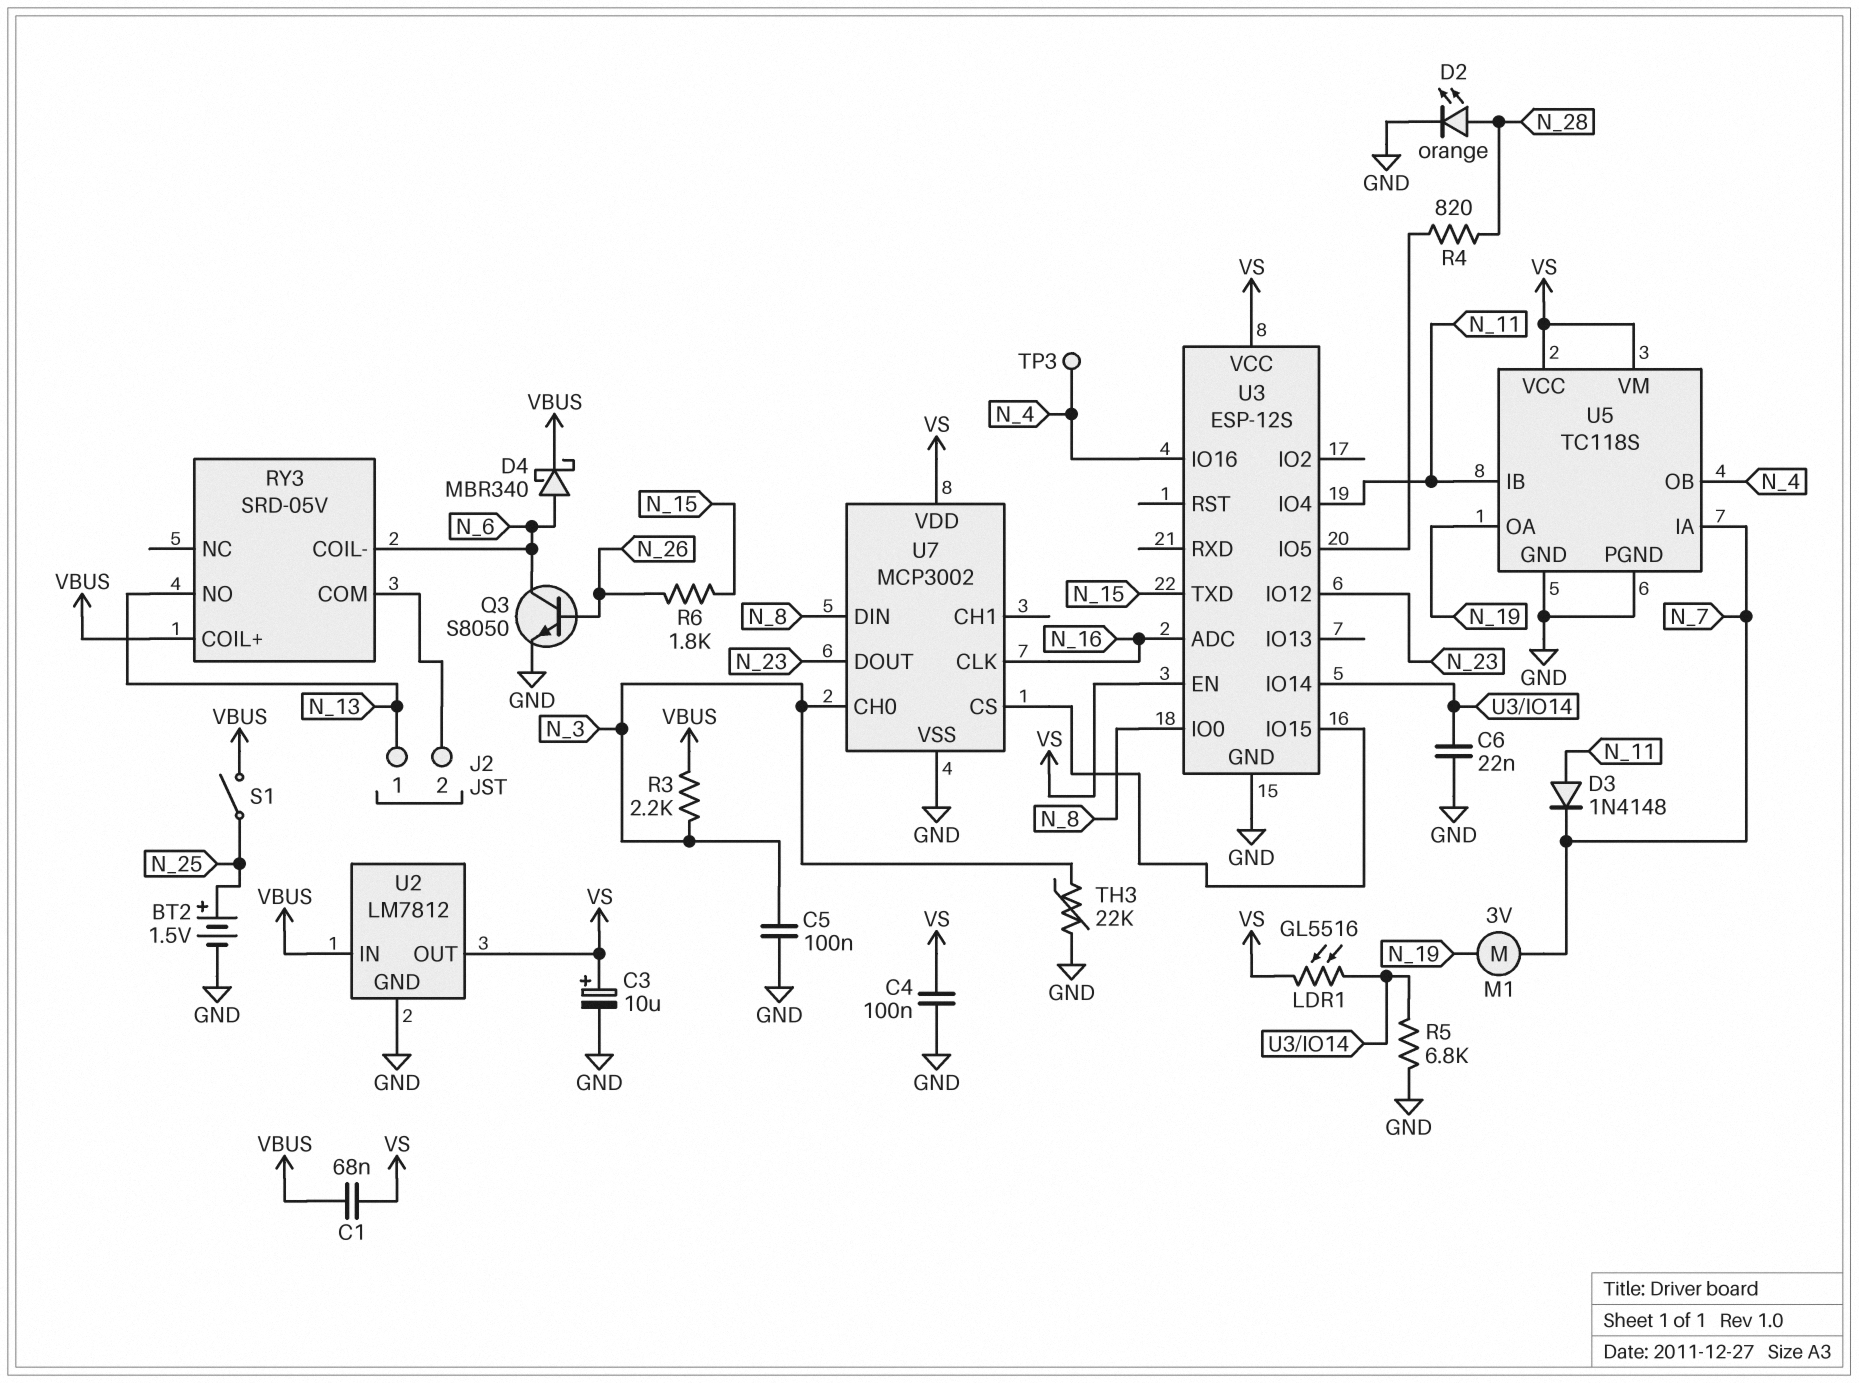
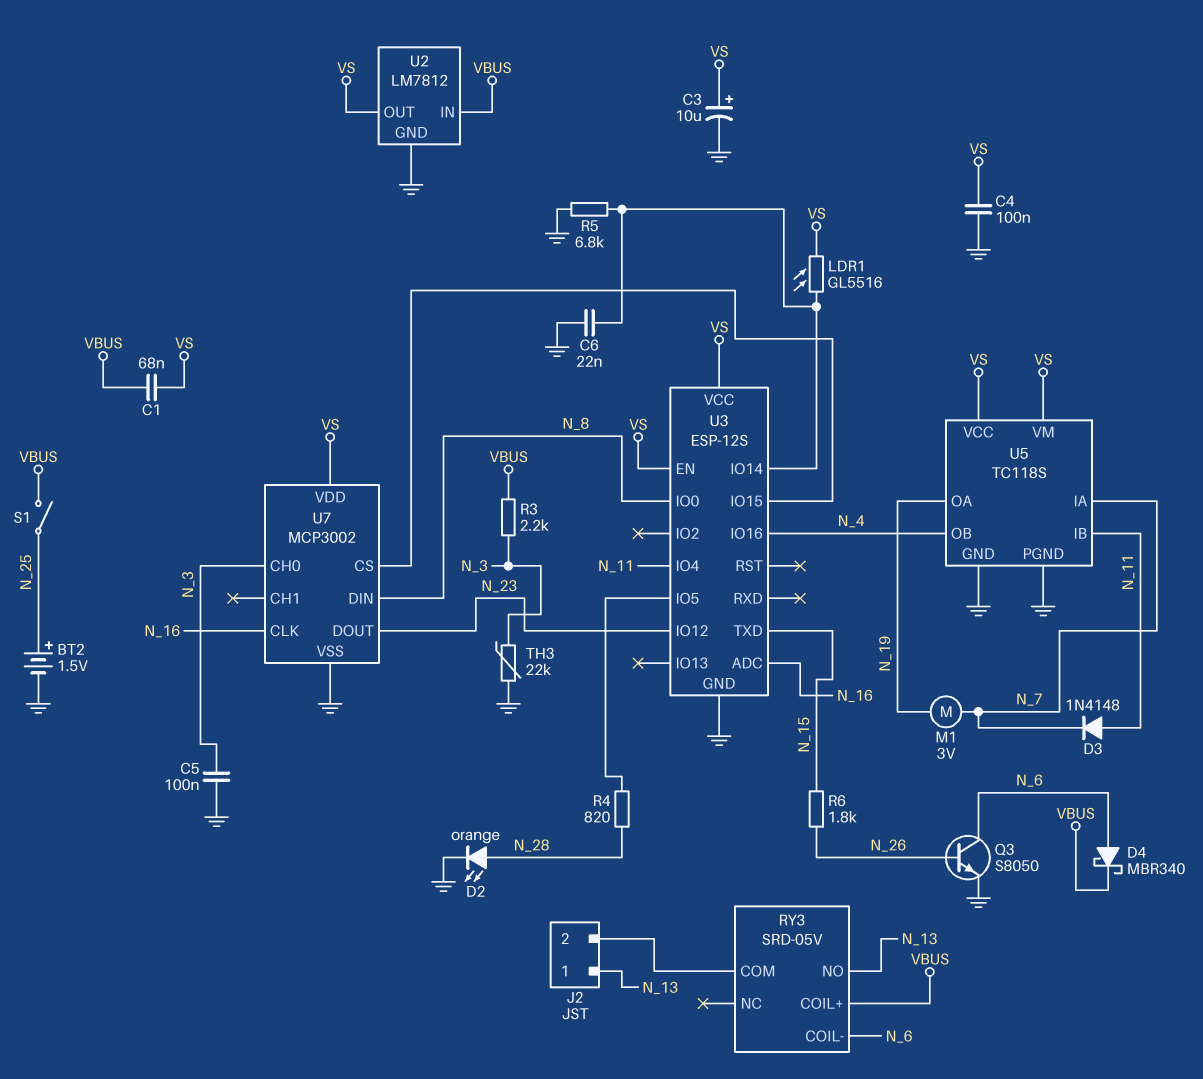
TP3: test point (N_4) -> none

